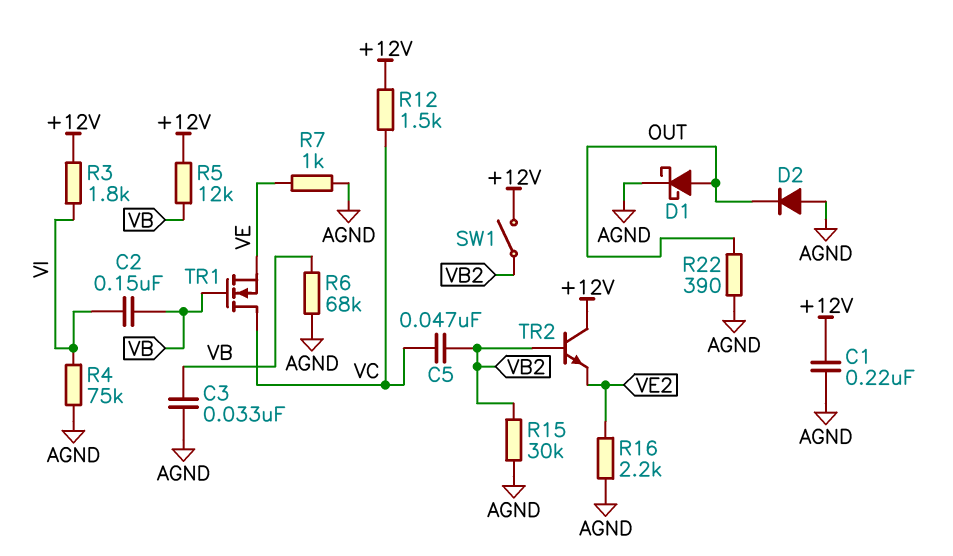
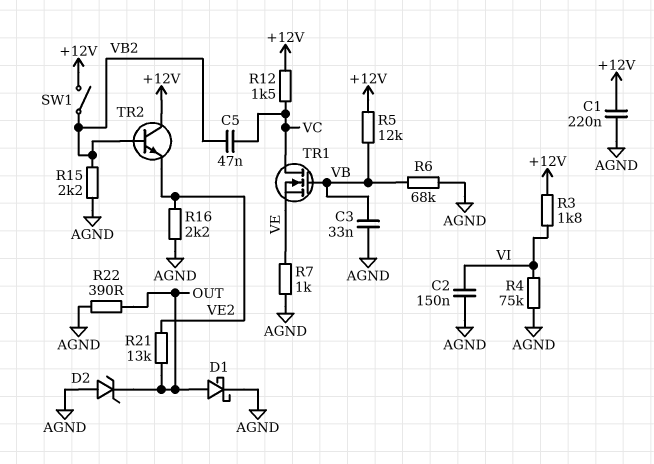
C2: 150nF (VB, VI) -> 150nF (AGND, VI)
D2: diode (A AGND, K OUT) -> zener (A AGND, K OUT)
R15: 30k (AGND, VB2) -> 2.2k (AGND, VB2)
R21: none -> 13k (OUT, VE2)

